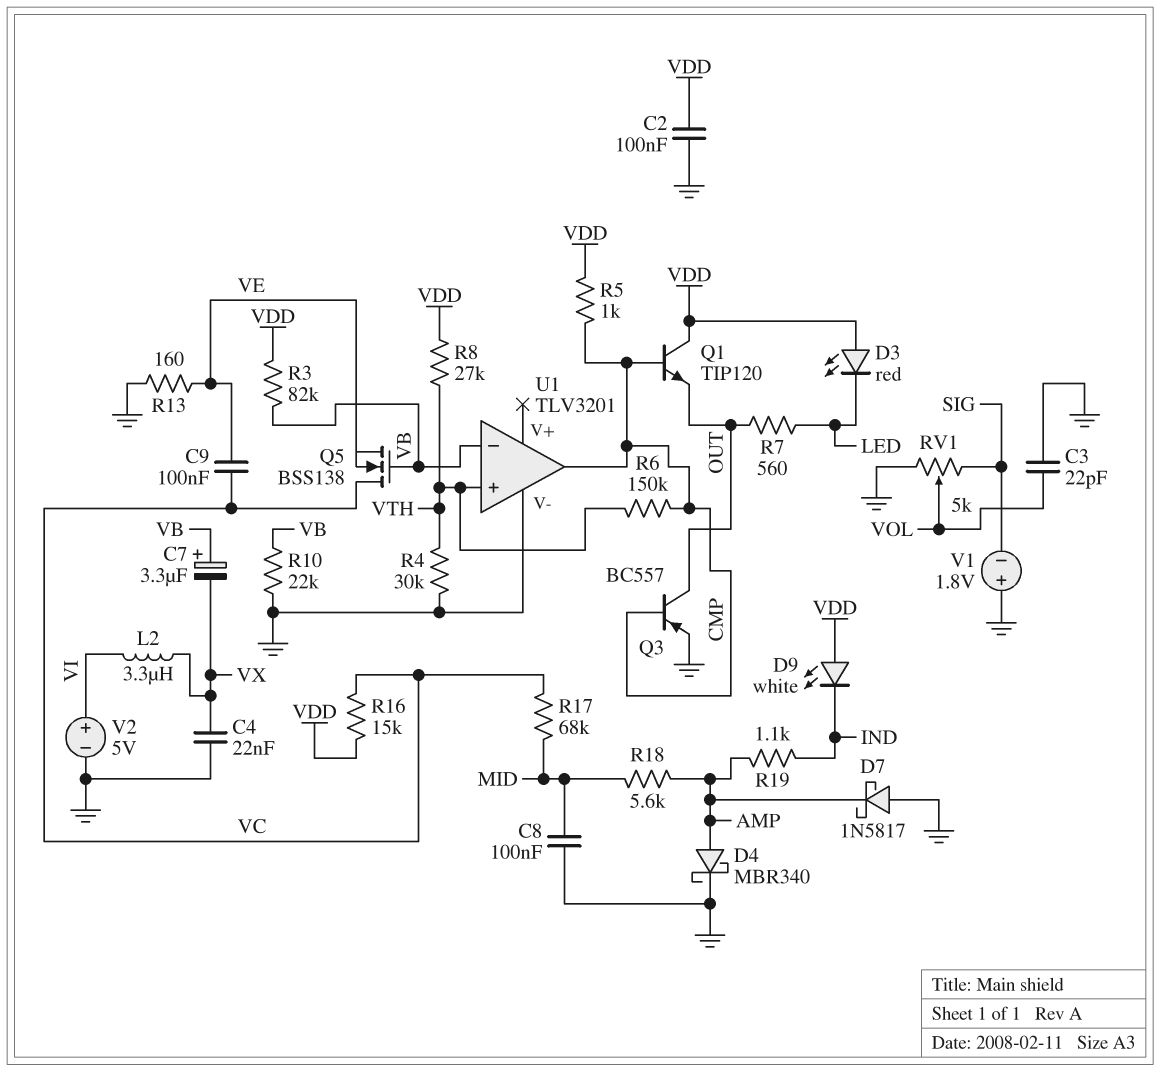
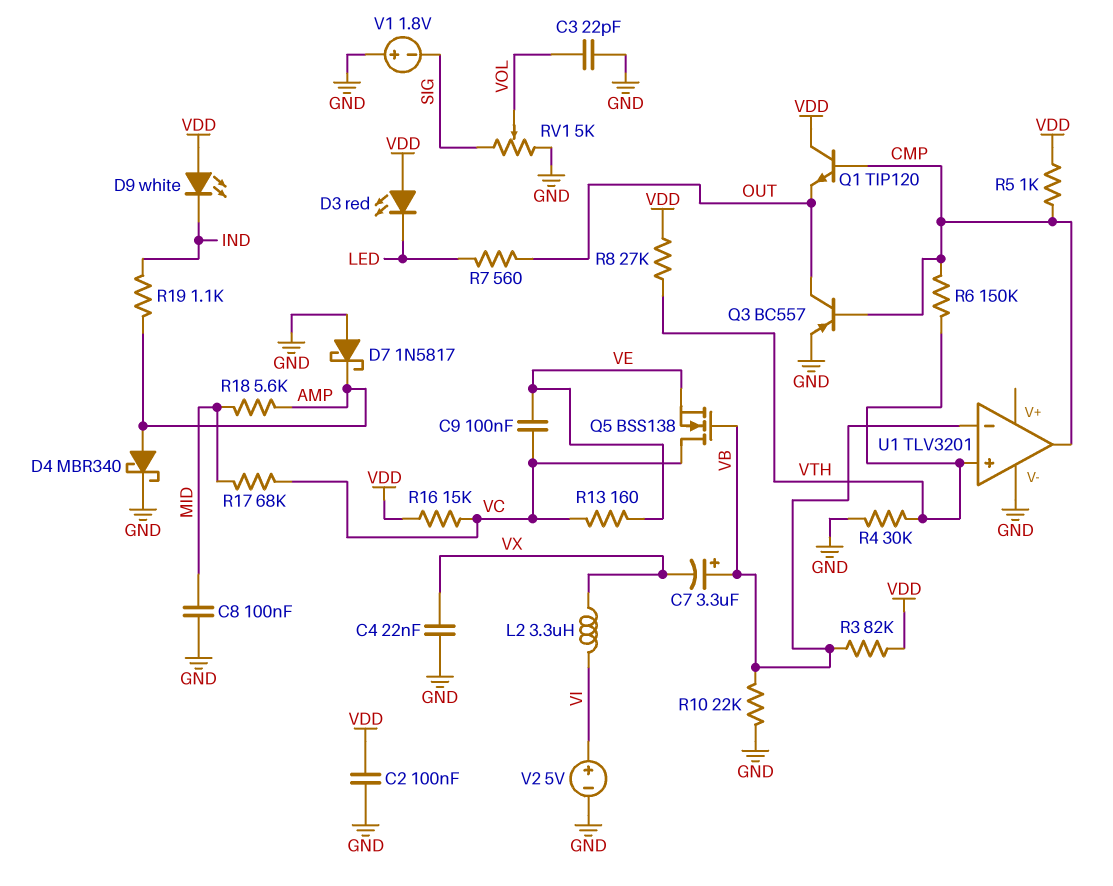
R13: 160 (GND, VE) -> 160 (VC, VE)

